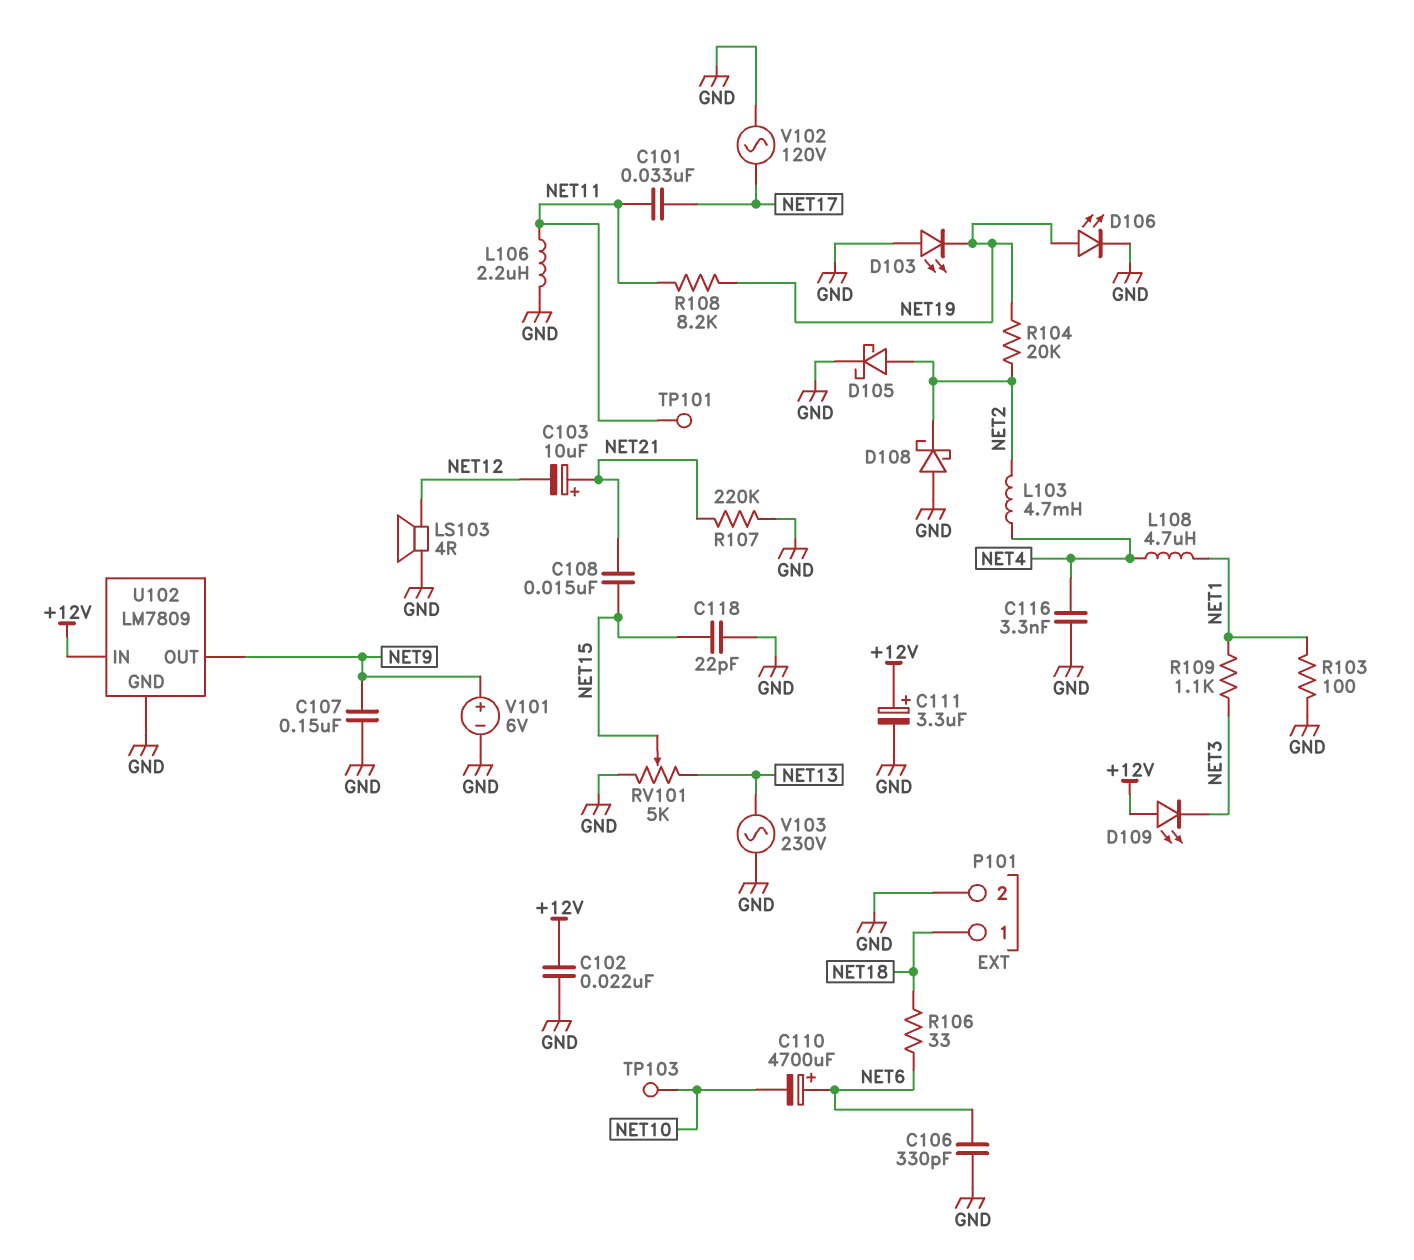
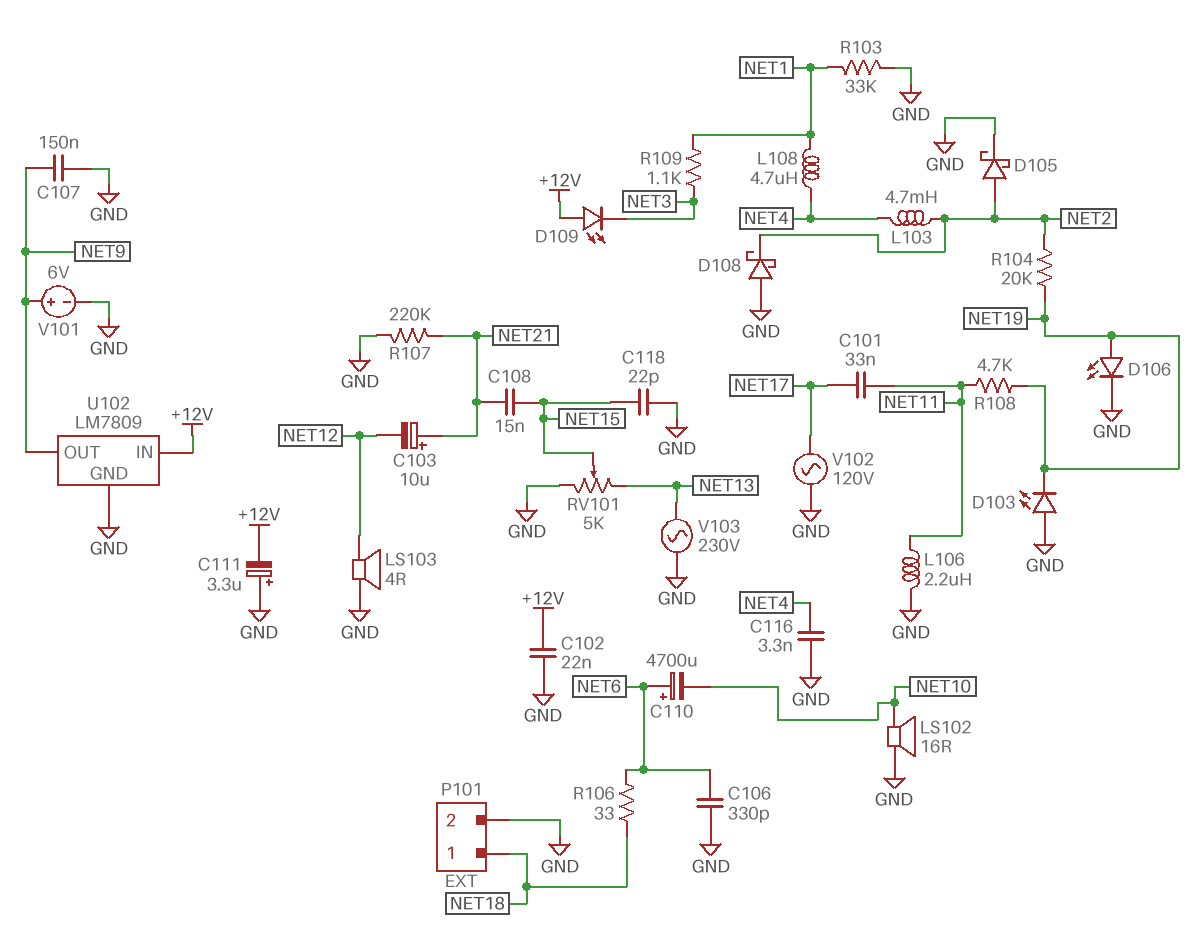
C111: 3.3uF (plus +12V, minus GND) -> 3.3uF (plus GND, minus +12V)
LS102: none -> speaker 16R (GND, NET10)
R103: 100 (GND, NET1) -> 33k (GND, NET1)
R108: 8.2k (NET11, NET19) -> 4.7k (NET11, NET19)
TP101: test point (NET11) -> none
TP103: test point (NET10) -> none

